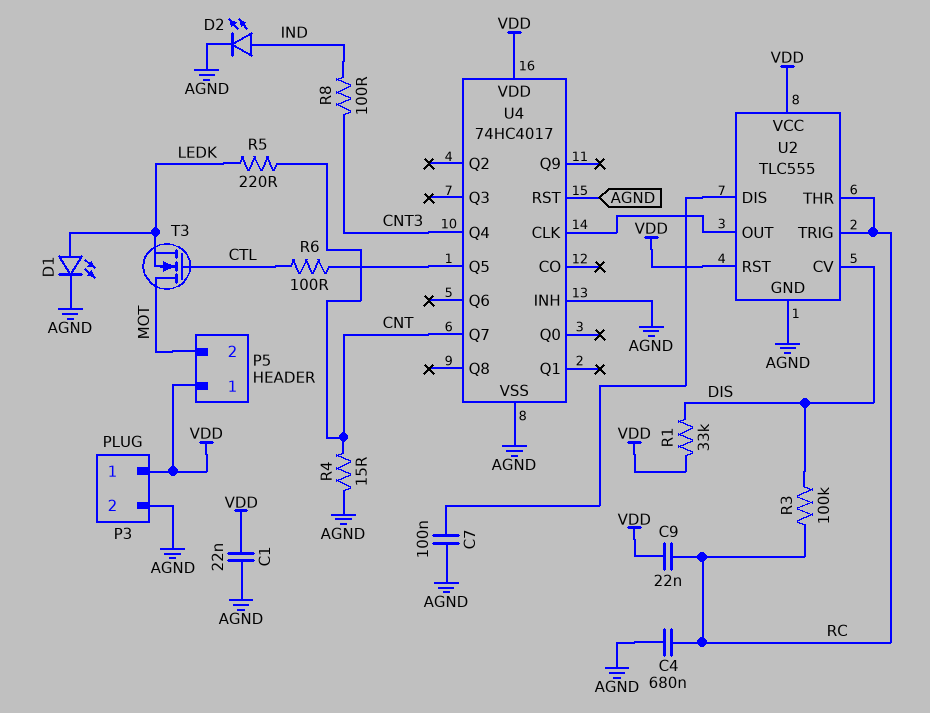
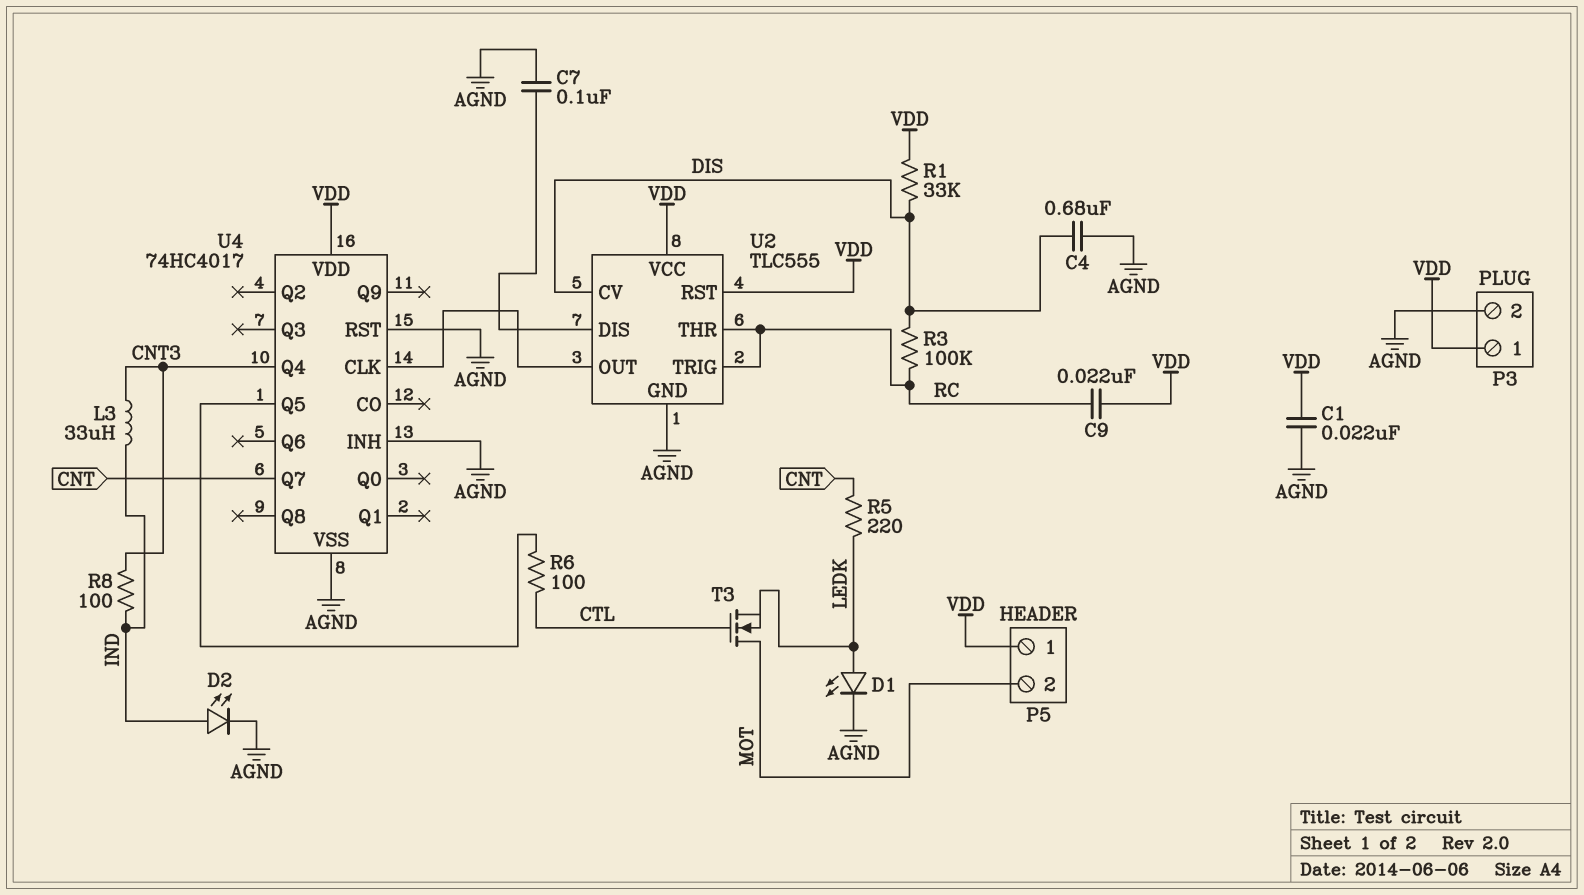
C4: 680nF (AGND, RC) -> 680nF (AGND, DIS)
L3: none -> 33uH (CNT3, IND)
R4: 15 (AGND, CNT) -> none

